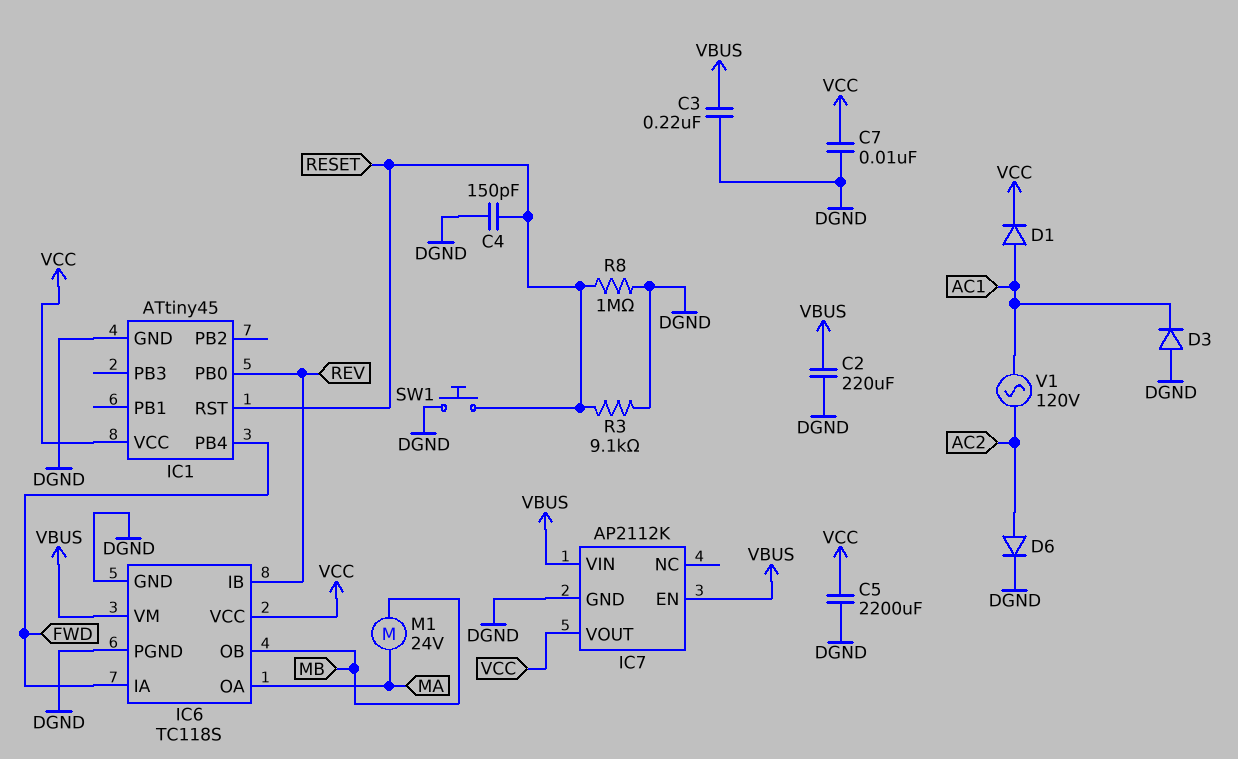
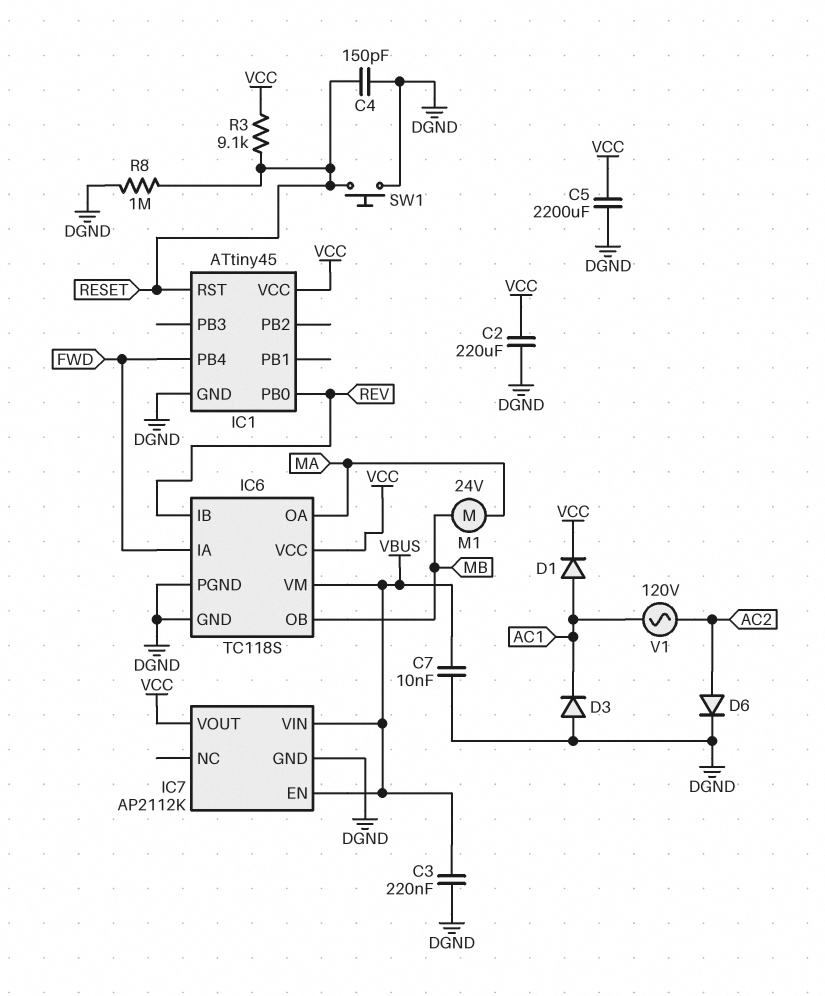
C2: 220uF (DGND, VBUS) -> 220uF (DGND, VCC)
C7: 10nF (DGND, VCC) -> 10nF (DGND, VBUS)
R3: 9.1k (DGND, RESET) -> 9.1k (RESET, VCC)

